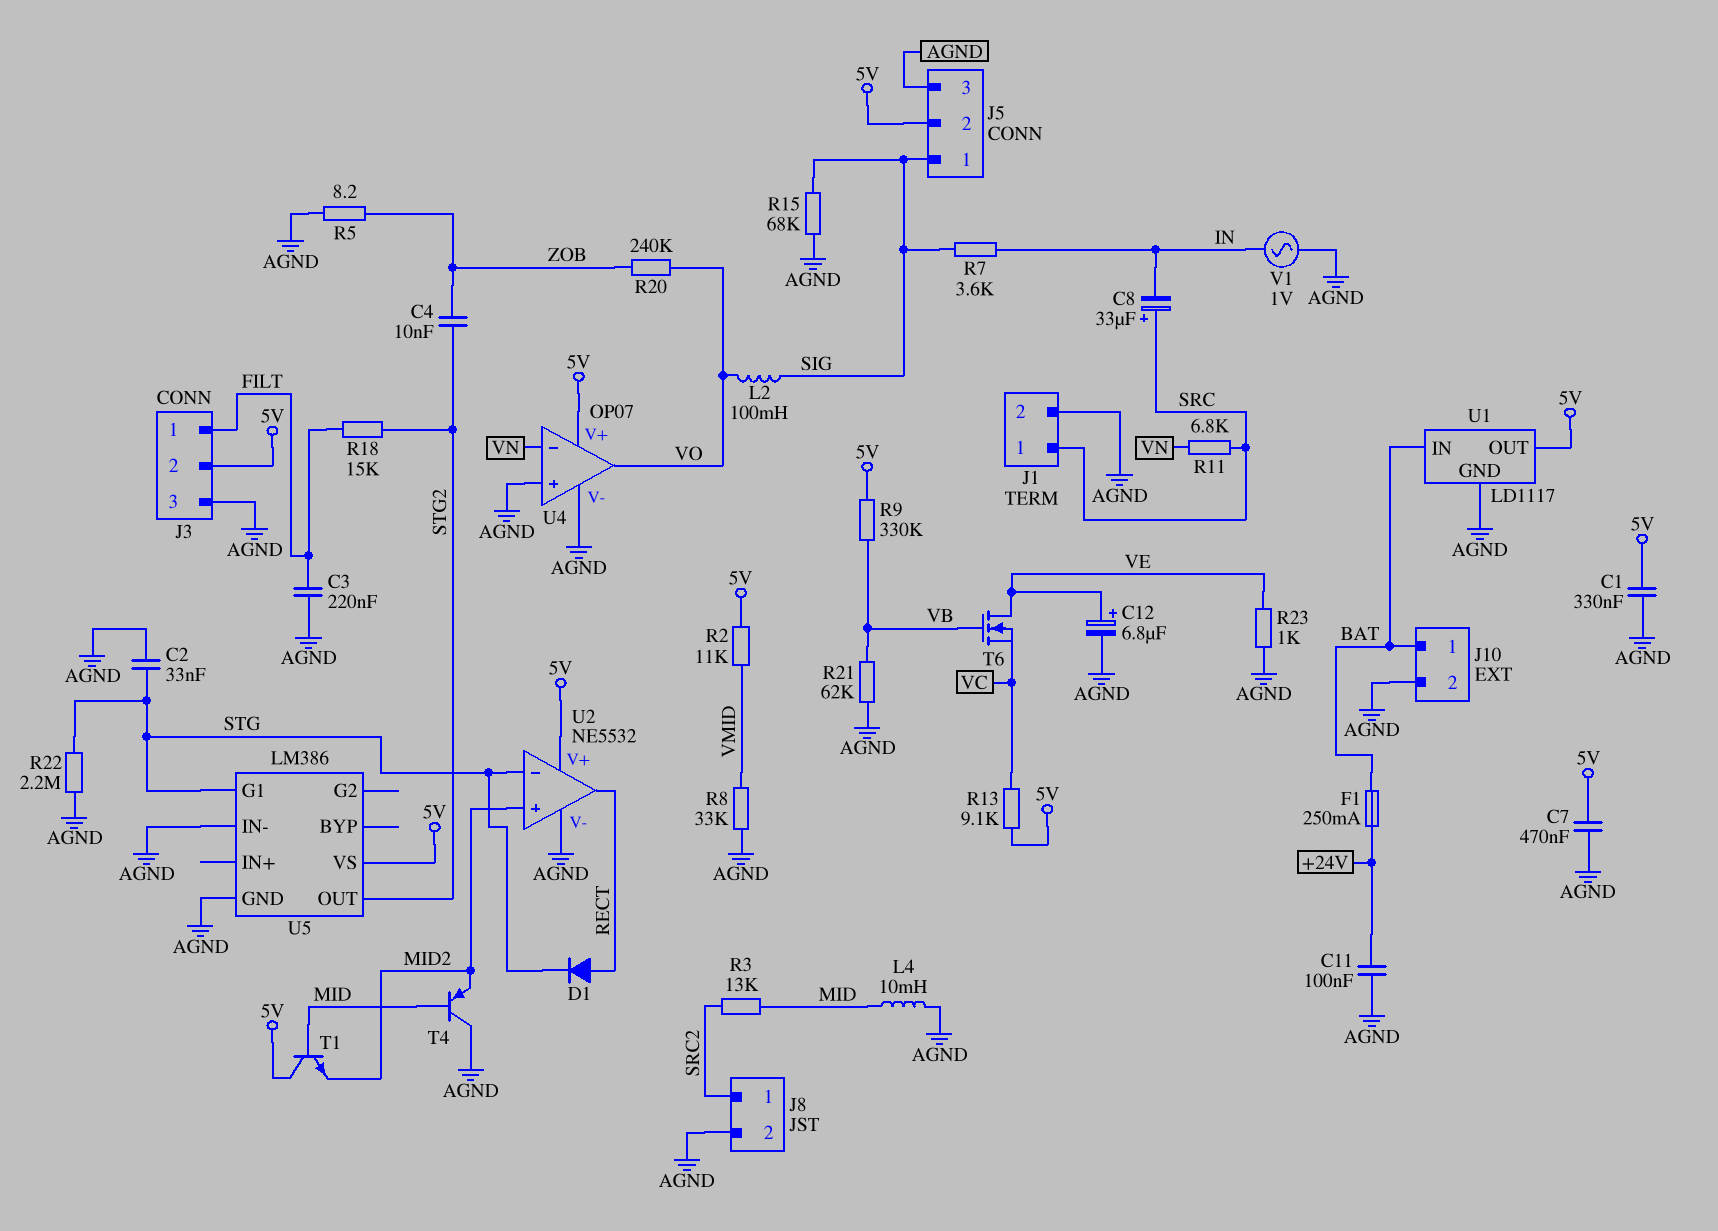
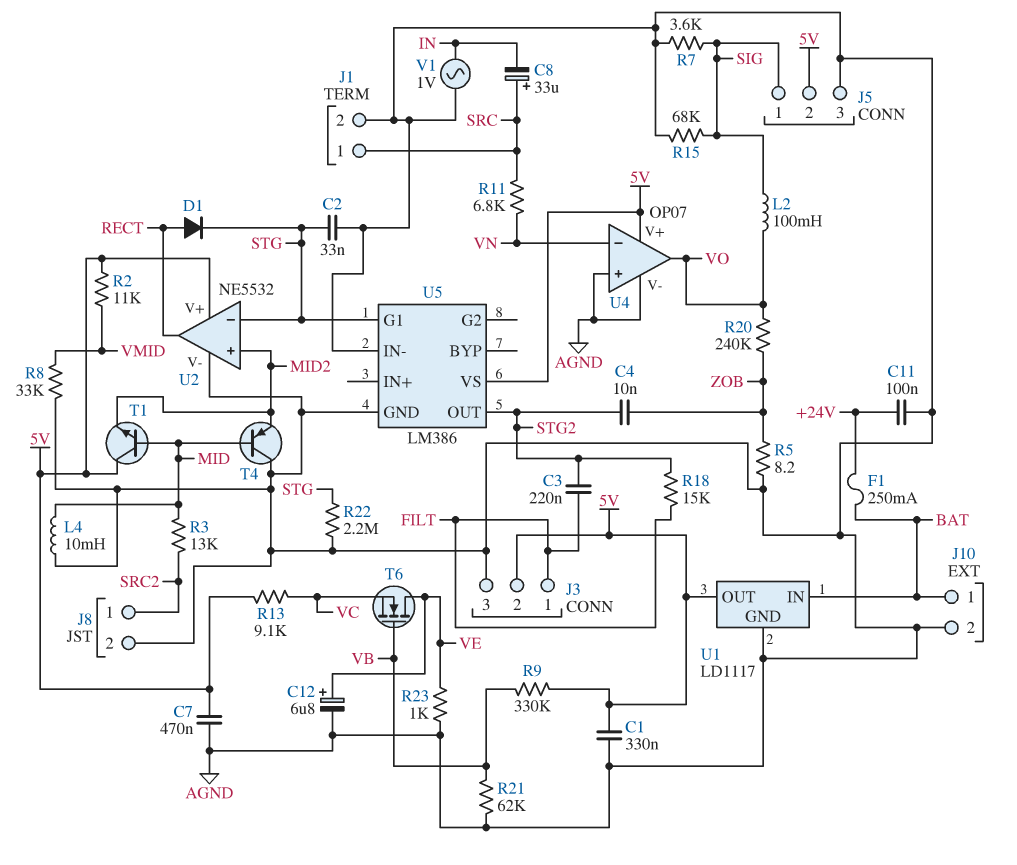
C3: 220nF (AGND, FILT) -> 220nF (FILT, STG2)
R7: 3.6k (IN, SIG) -> 3.6k (AGND, SIG)

